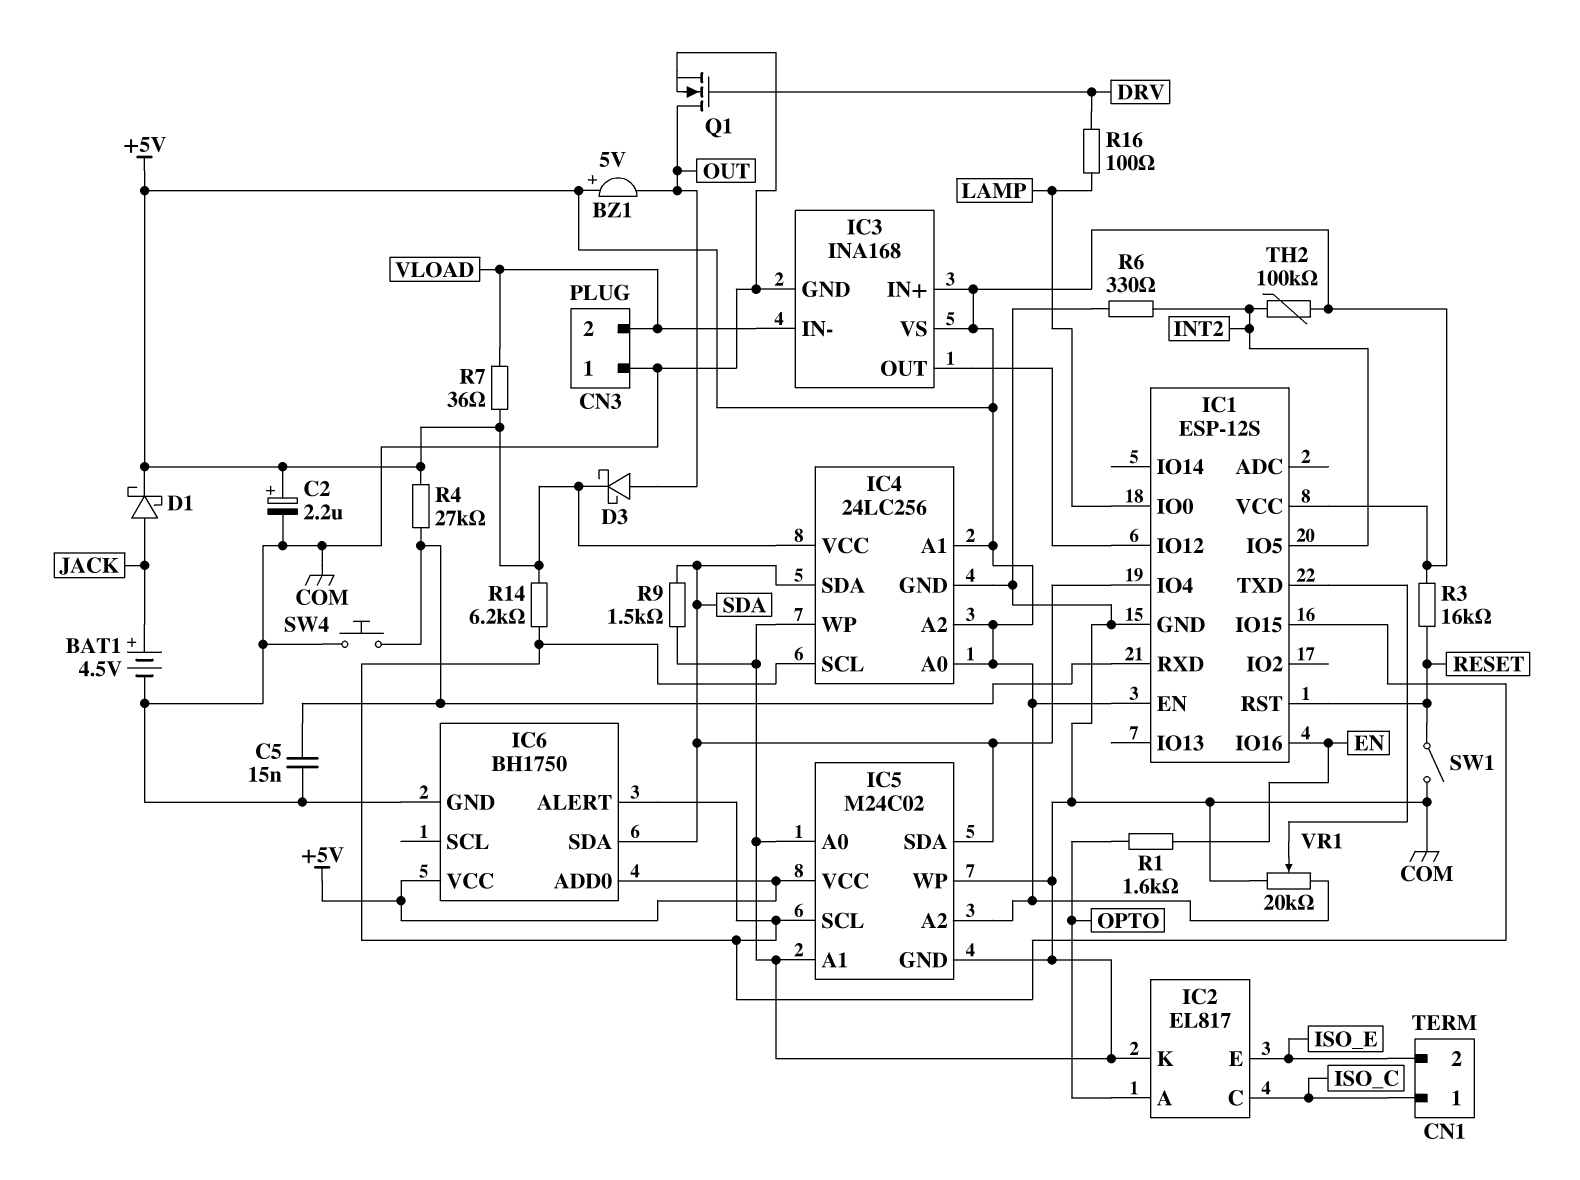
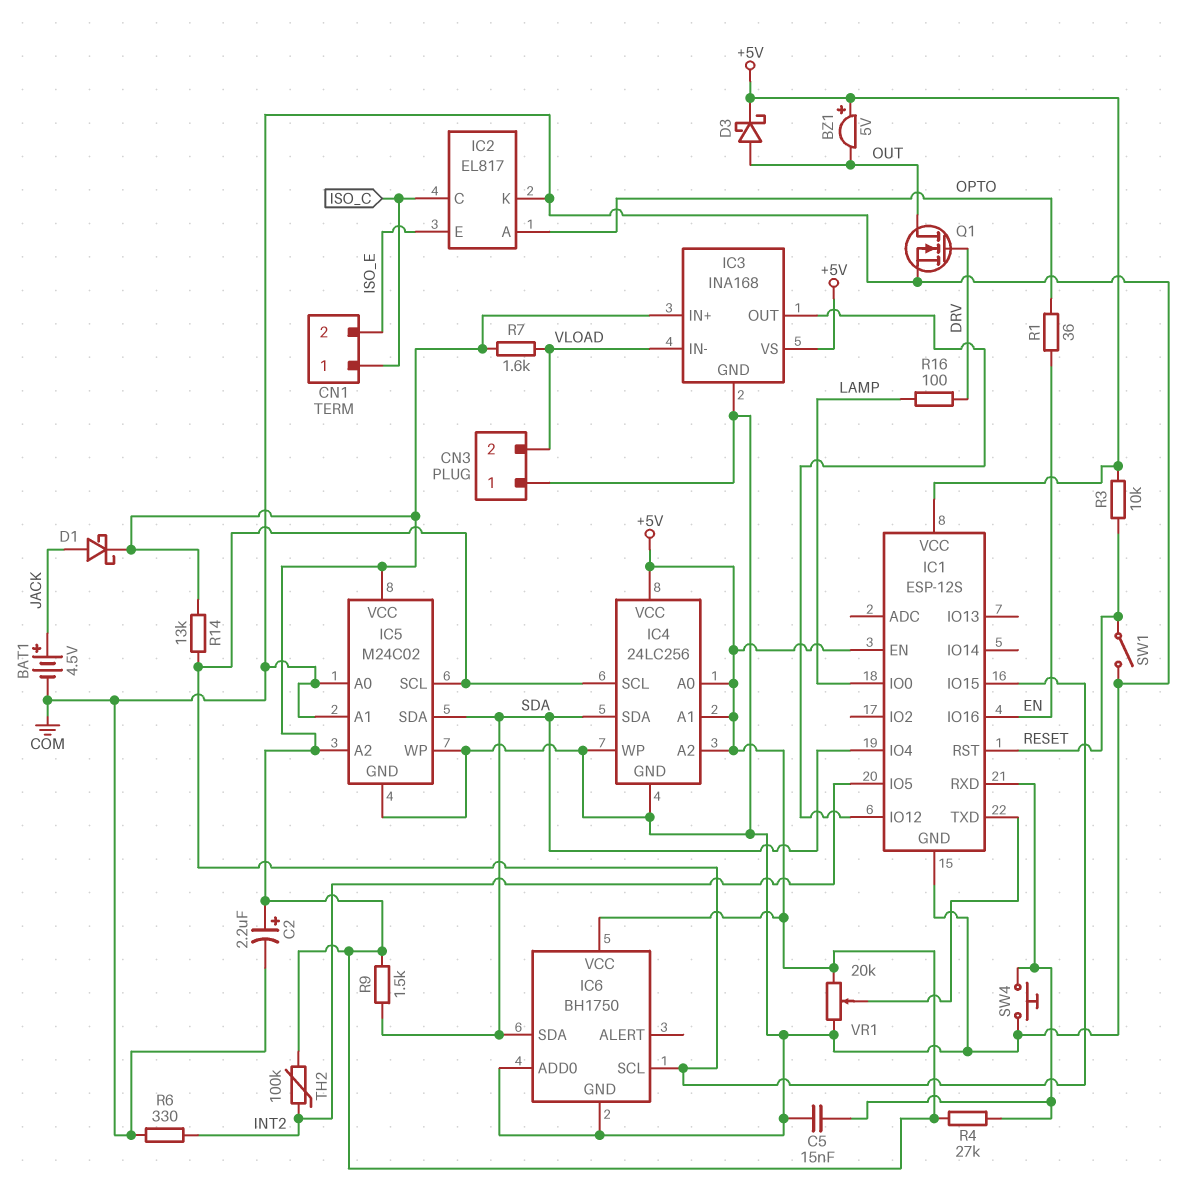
IC6 pin ADD0: +5V -> COM
IC6 pin ALERT: IC1/IO15 -> none
IC6 pin SCL: none -> IC1/IO15
R1: 1.6k (EN, OPTO) -> 36 (EN, OPTO)
R3: 16k (+5V, RESET) -> 10k (+5V, RESET)
R7: 36 (+5V, VLOAD) -> 1.6k (+5V, VLOAD)
R9: 1.5k (COM, SDA) -> 1.5k (+5V, SDA)
R14: 6.2k (+5V, IC1/IO15) -> 13k (+5V, IC1/IO15)

